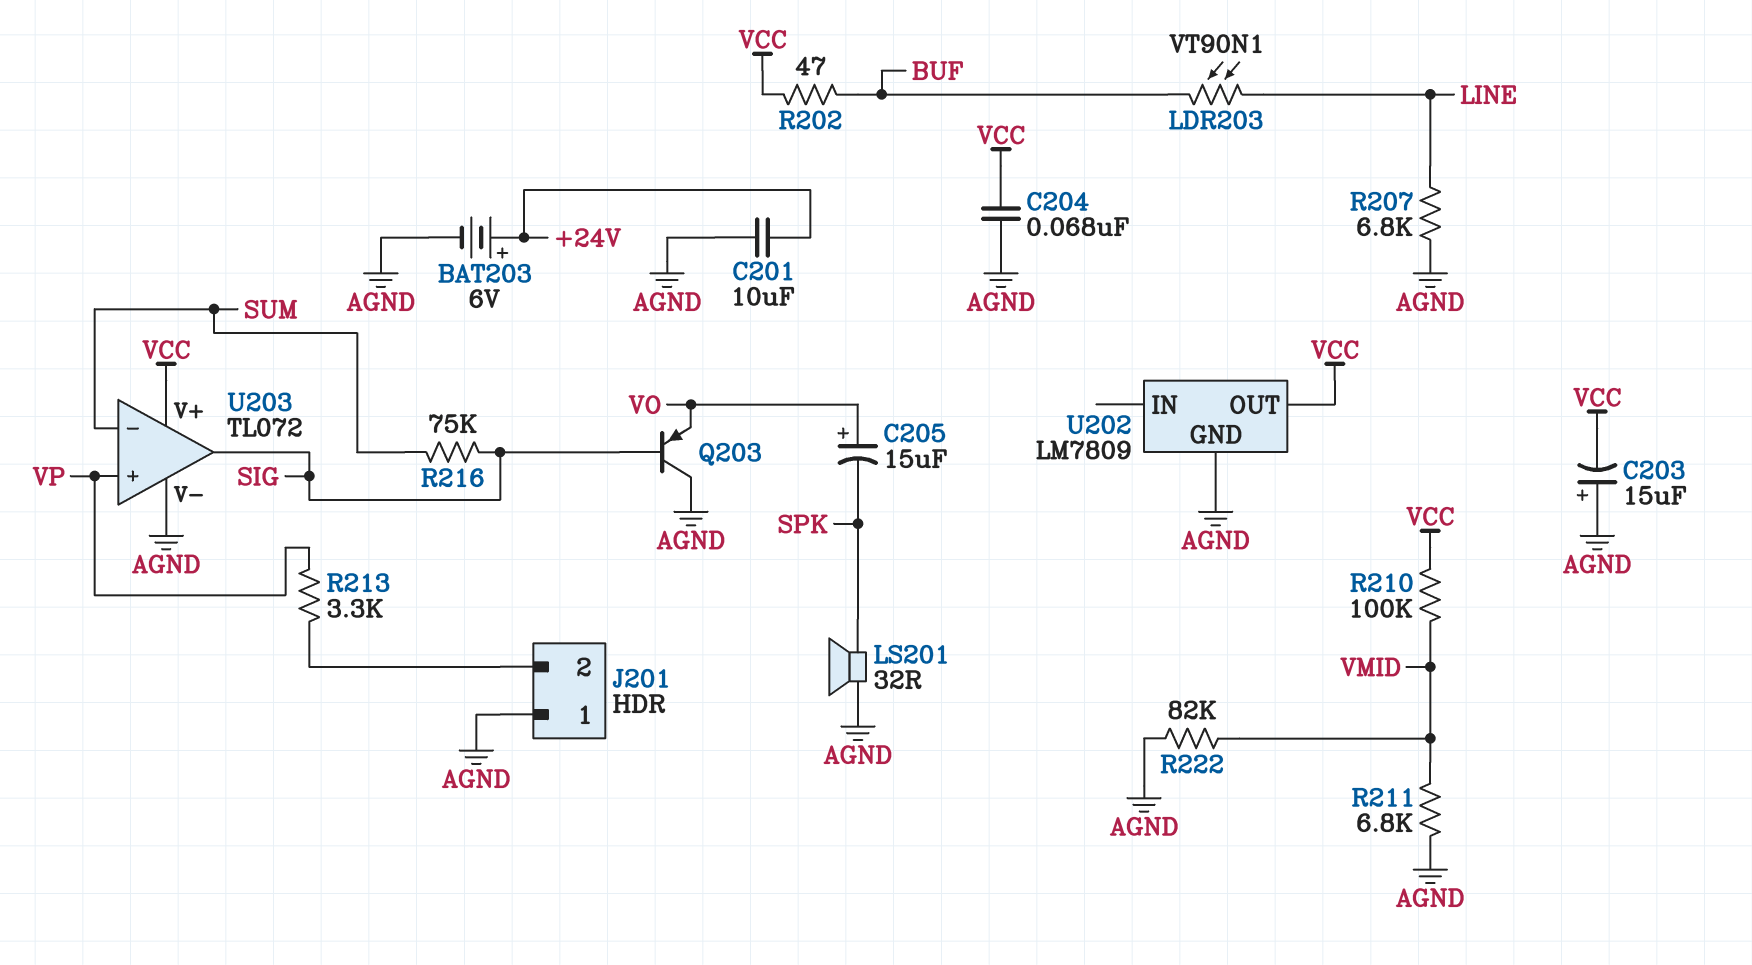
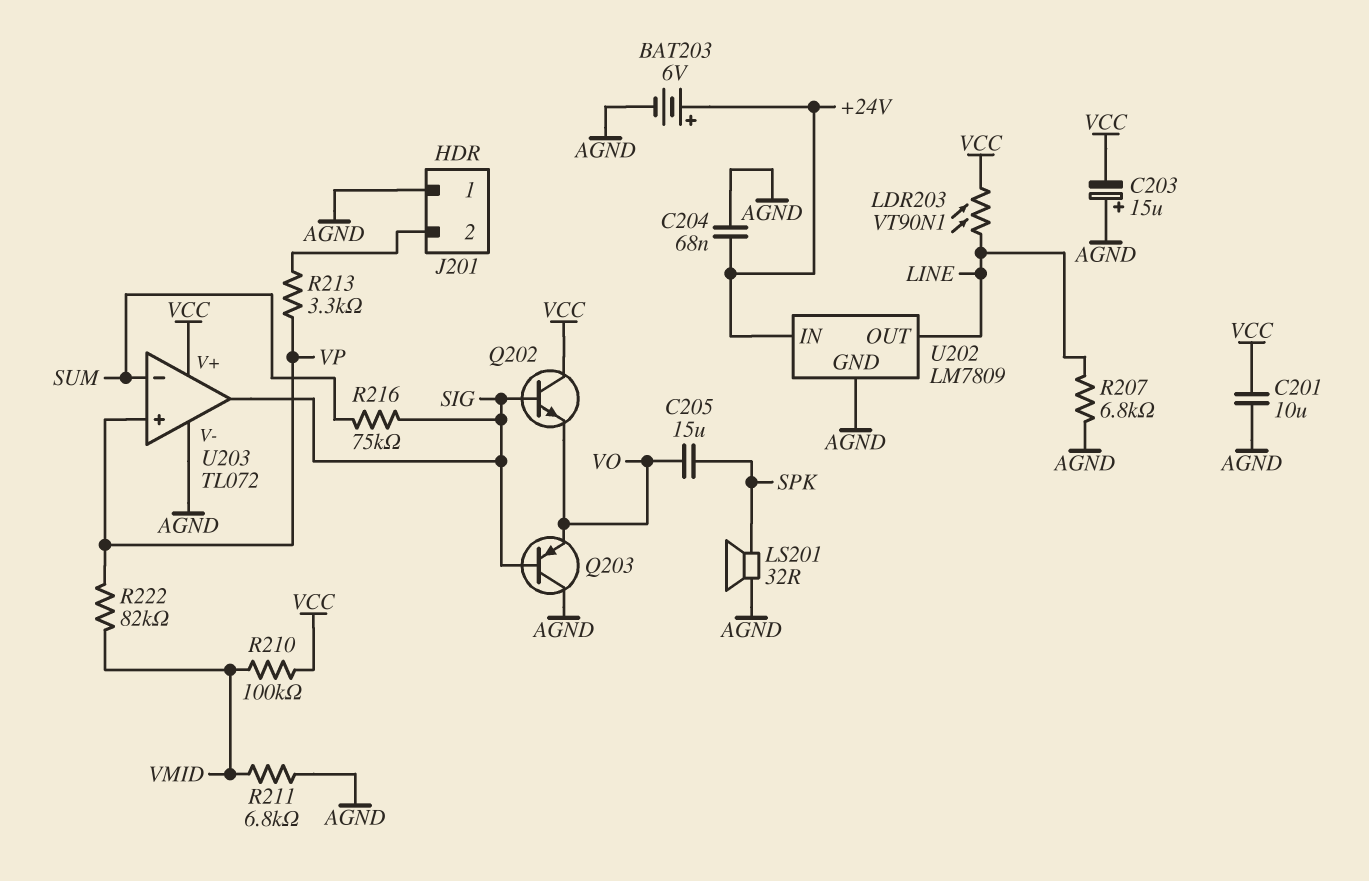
C201: 10uF (+24V, AGND) -> 10uF (AGND, VCC)
C204: 68nF (AGND, VCC) -> 68nF (+24V, AGND)
C205: 15uF (plus VO, minus SPK) -> 15uF (SPK, VO)
LDR203: VT90N1 (BUF, LINE) -> VT90N1 (LINE, VCC)
Q202: none -> NPN (B SIG, C VCC, E VO)
R202: 47 (BUF, VCC) -> none
R222: 82k (AGND, VMID) -> 82k (VMID, VP)
U202 pin IN: none -> +24V
U202 pin OUT: VCC -> LINE

